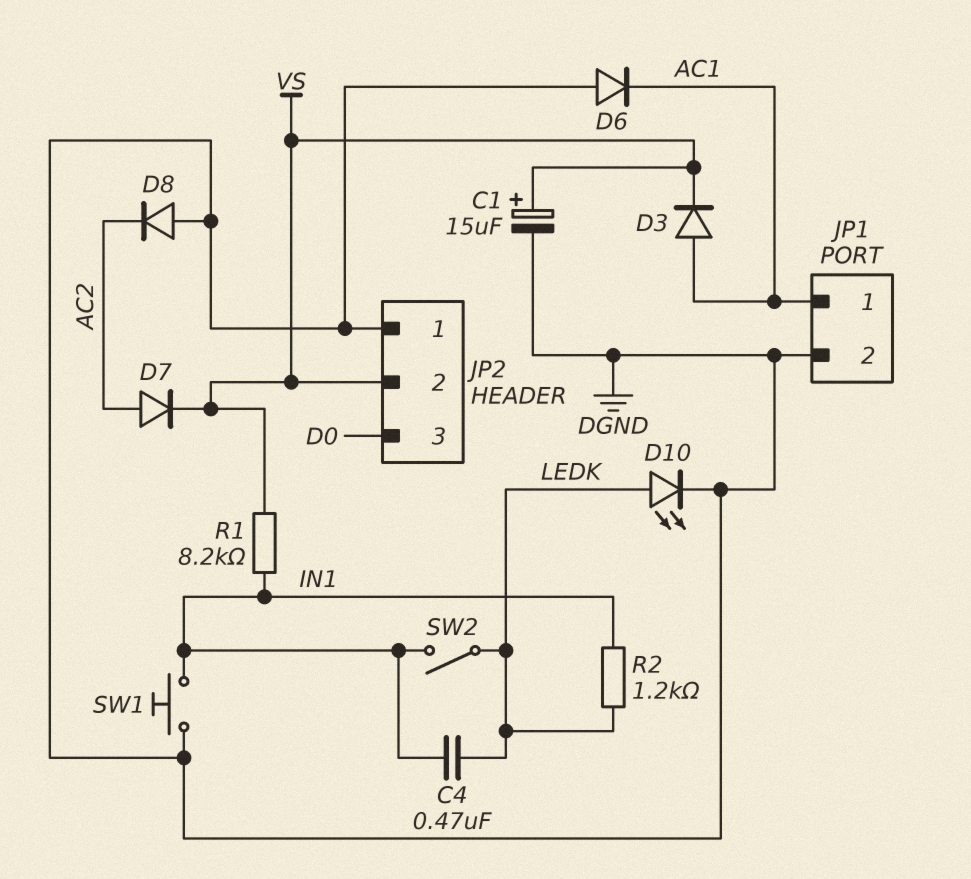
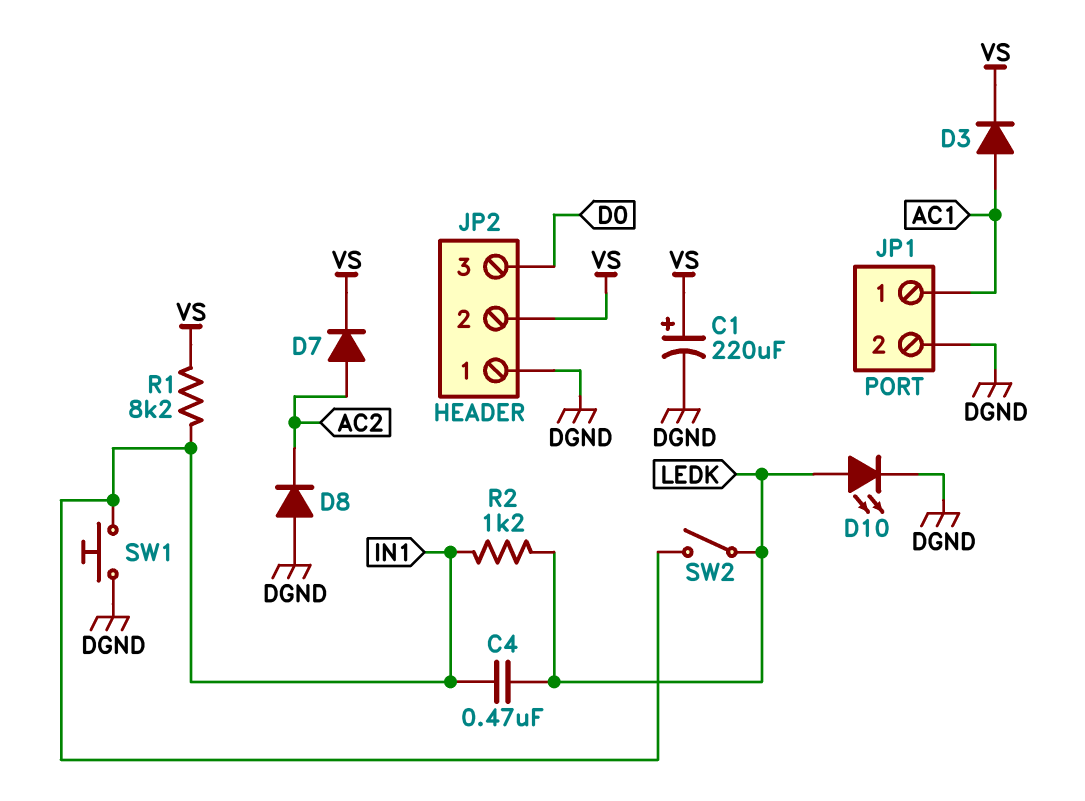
C1: 15uF (plus VS, minus DGND) -> 220uF (plus VS, minus DGND)
D6: diode (A DGND, K AC1) -> none

